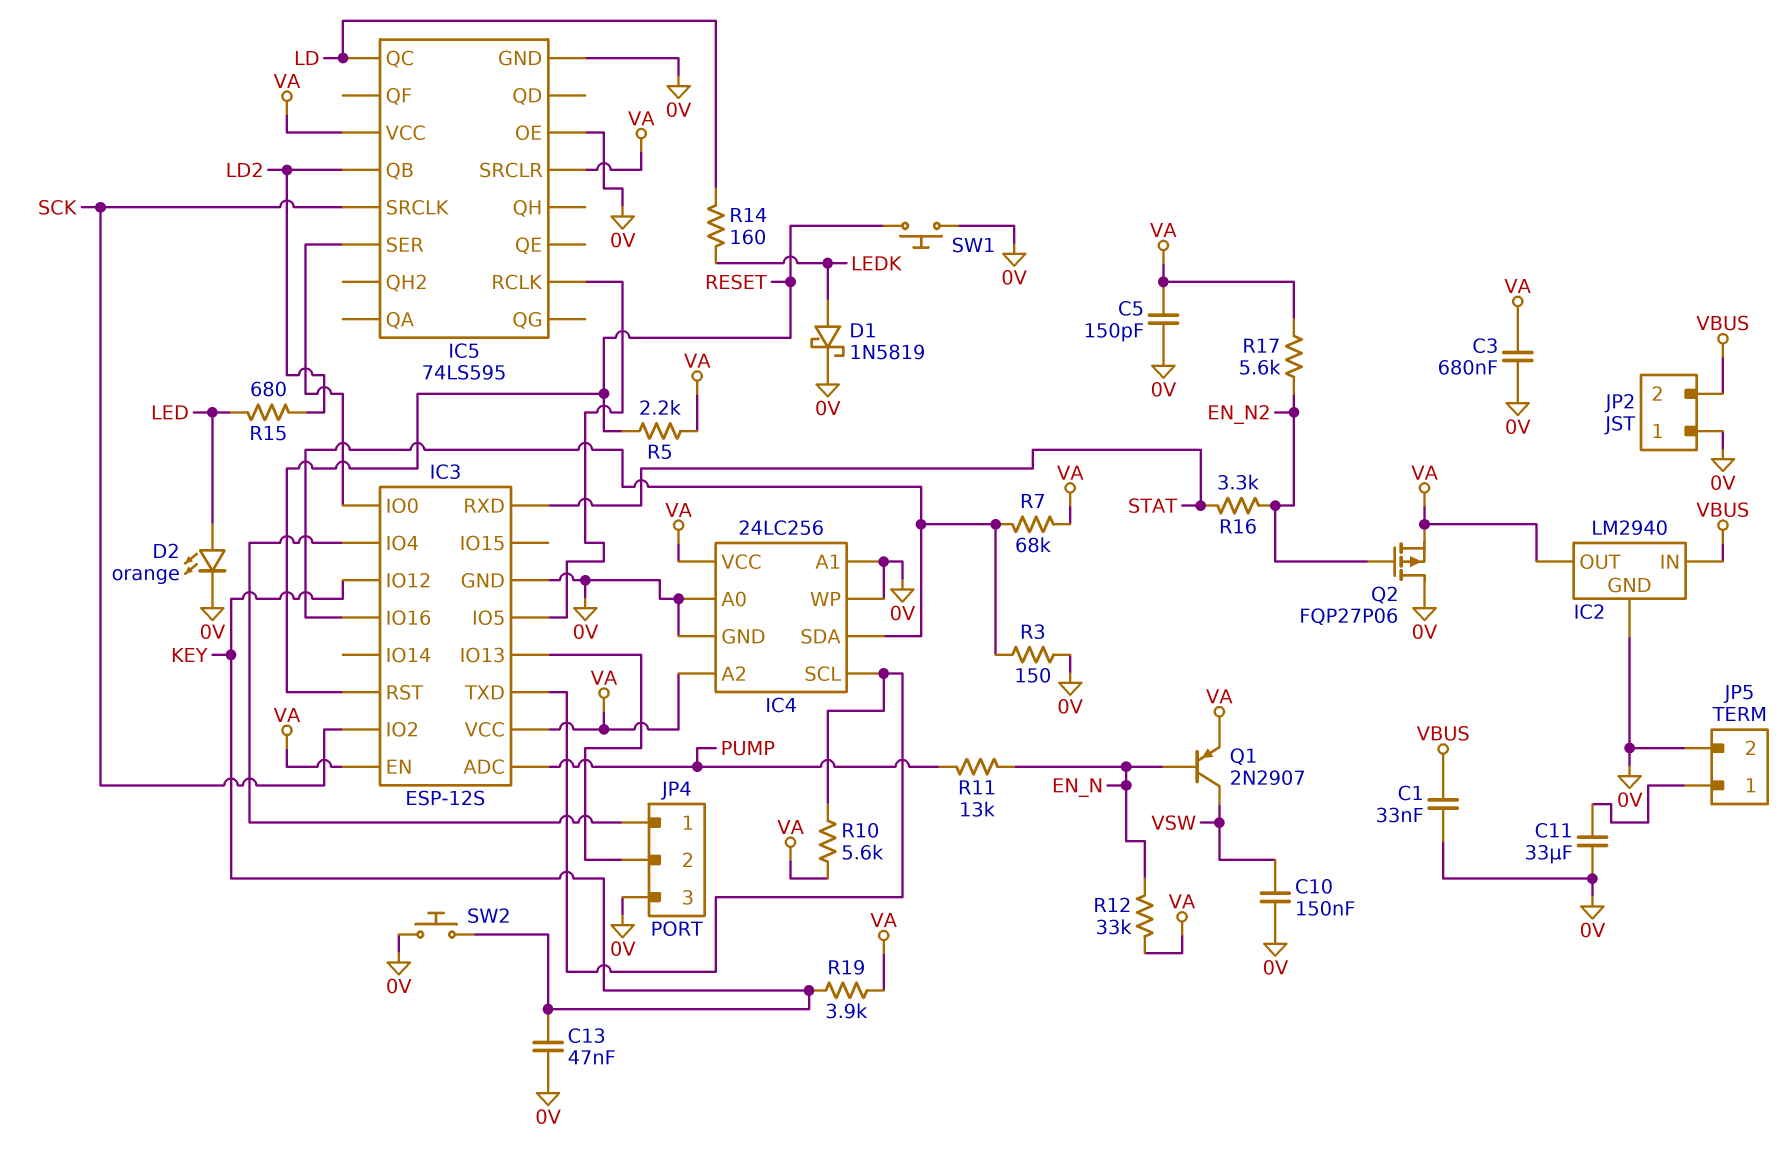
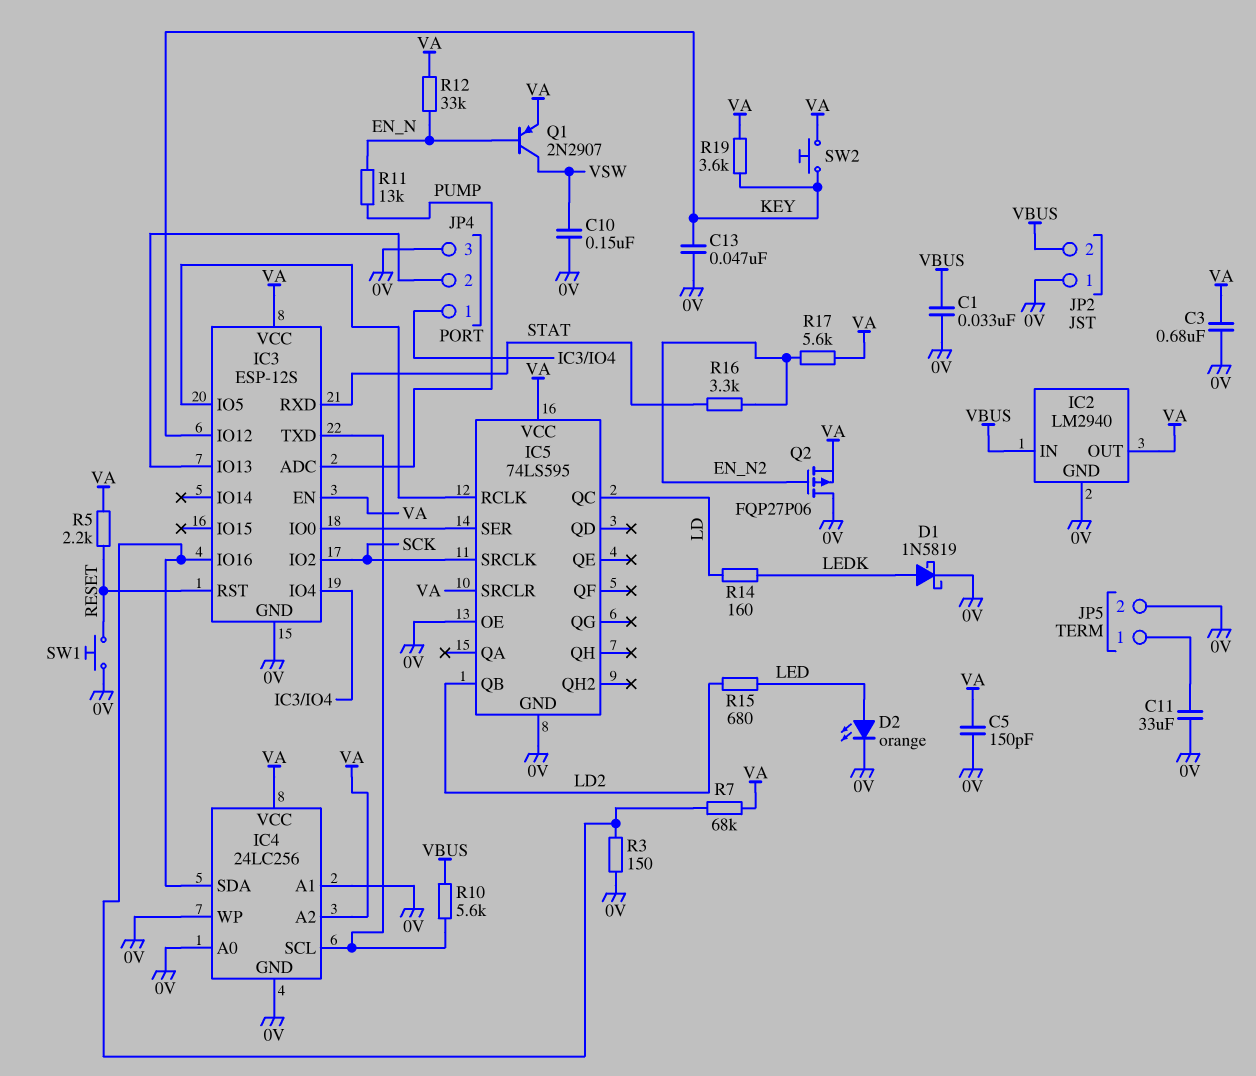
R10: 5.6k (IC3/TXD, VA) -> 5.6k (IC3/TXD, VBUS)
R19: 3.9k (KEY, VA) -> 3.6k (KEY, VA)
SW2: button (0V, KEY) -> button (KEY, VA)

